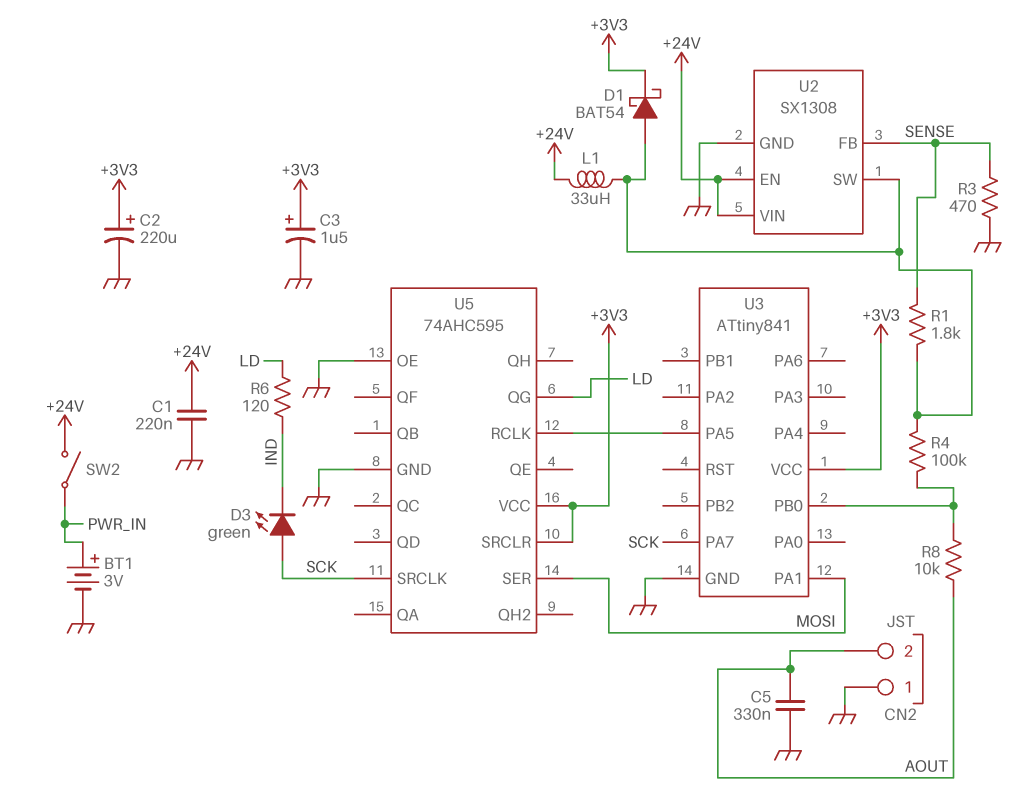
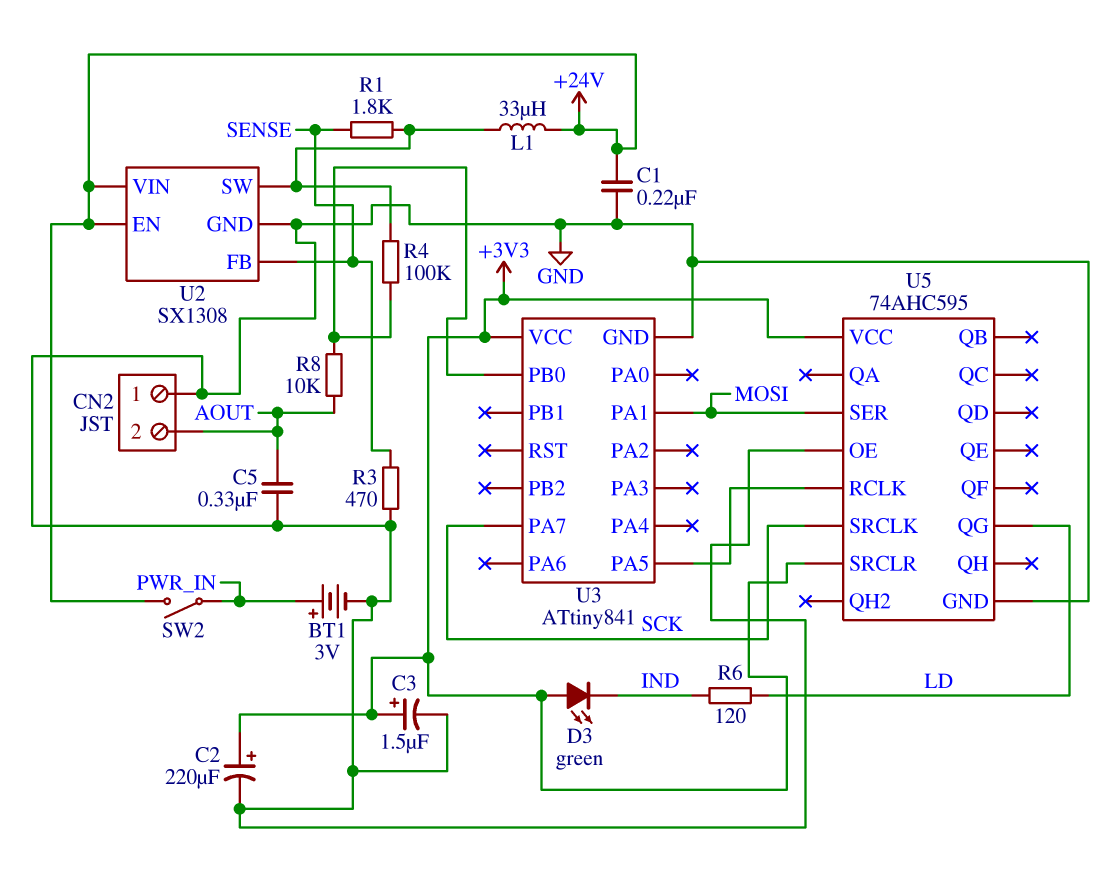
D1: schottky BAT54 (A U2/SW, K +3V3) -> none
D3: LED green (A SCK, K IND) -> LED green (A +3V3, K IND)

